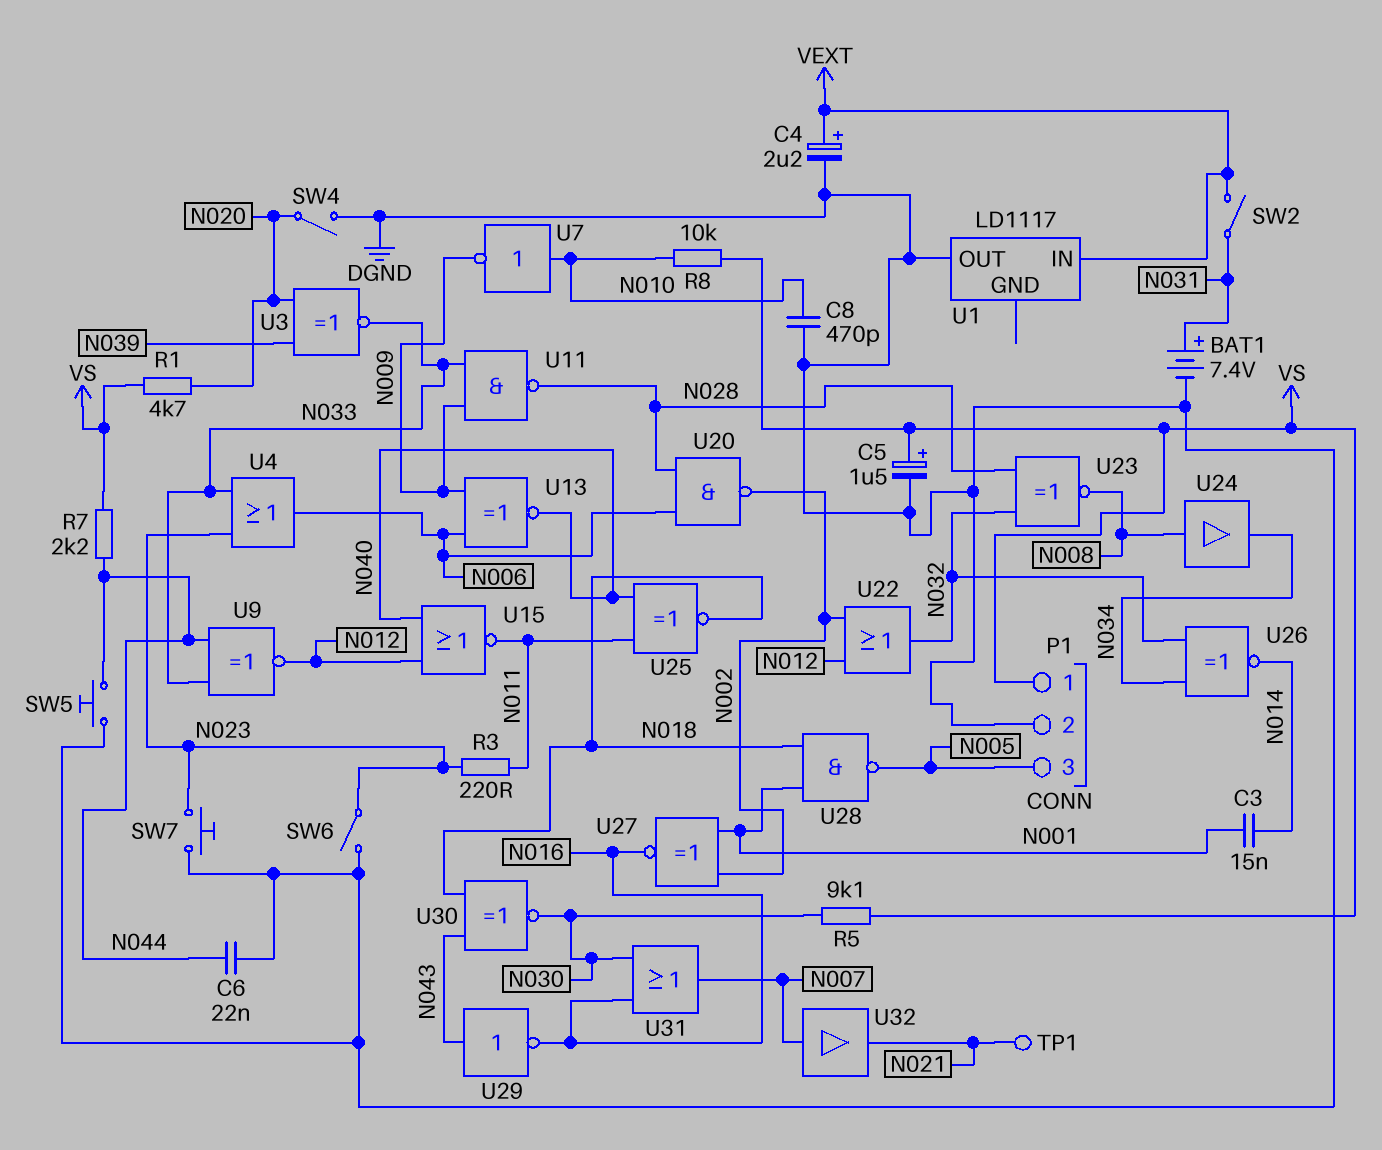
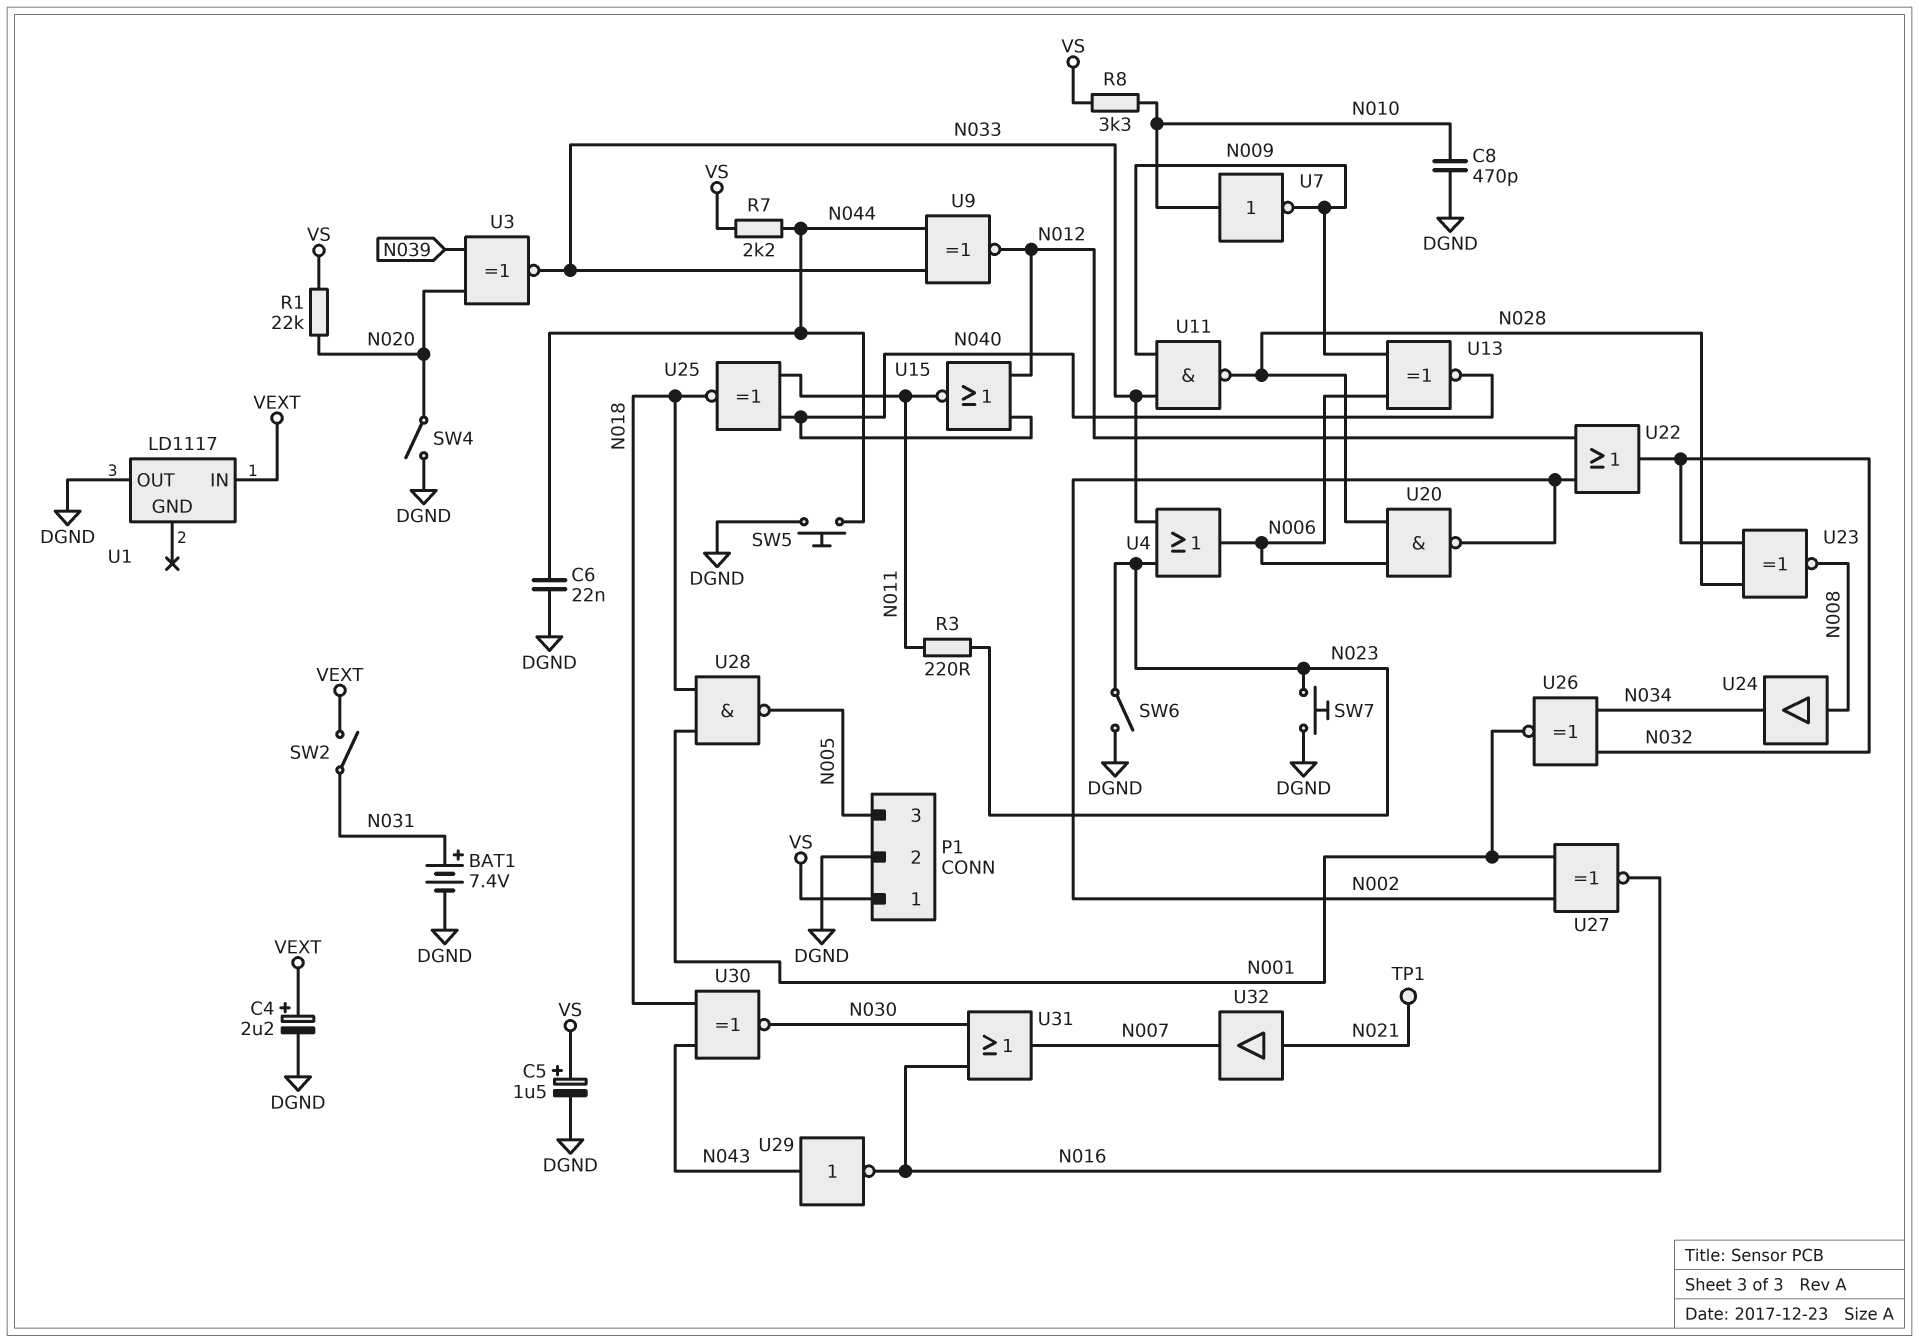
C3: 15nF (N001, N014) -> none
R1: 4.7k (N020, VS) -> 22k (N020, VS)
R5: 9.1k (N030, VS) -> none
R8: 10k (N010, VS) -> 3.3k (N010, VS)
U26: XNOR (in N032, in N034, out N014) -> XNOR (in N032, in N034, out N001)
U32: buffer (in N007, out N021) -> buffer (in N021, out N007)

